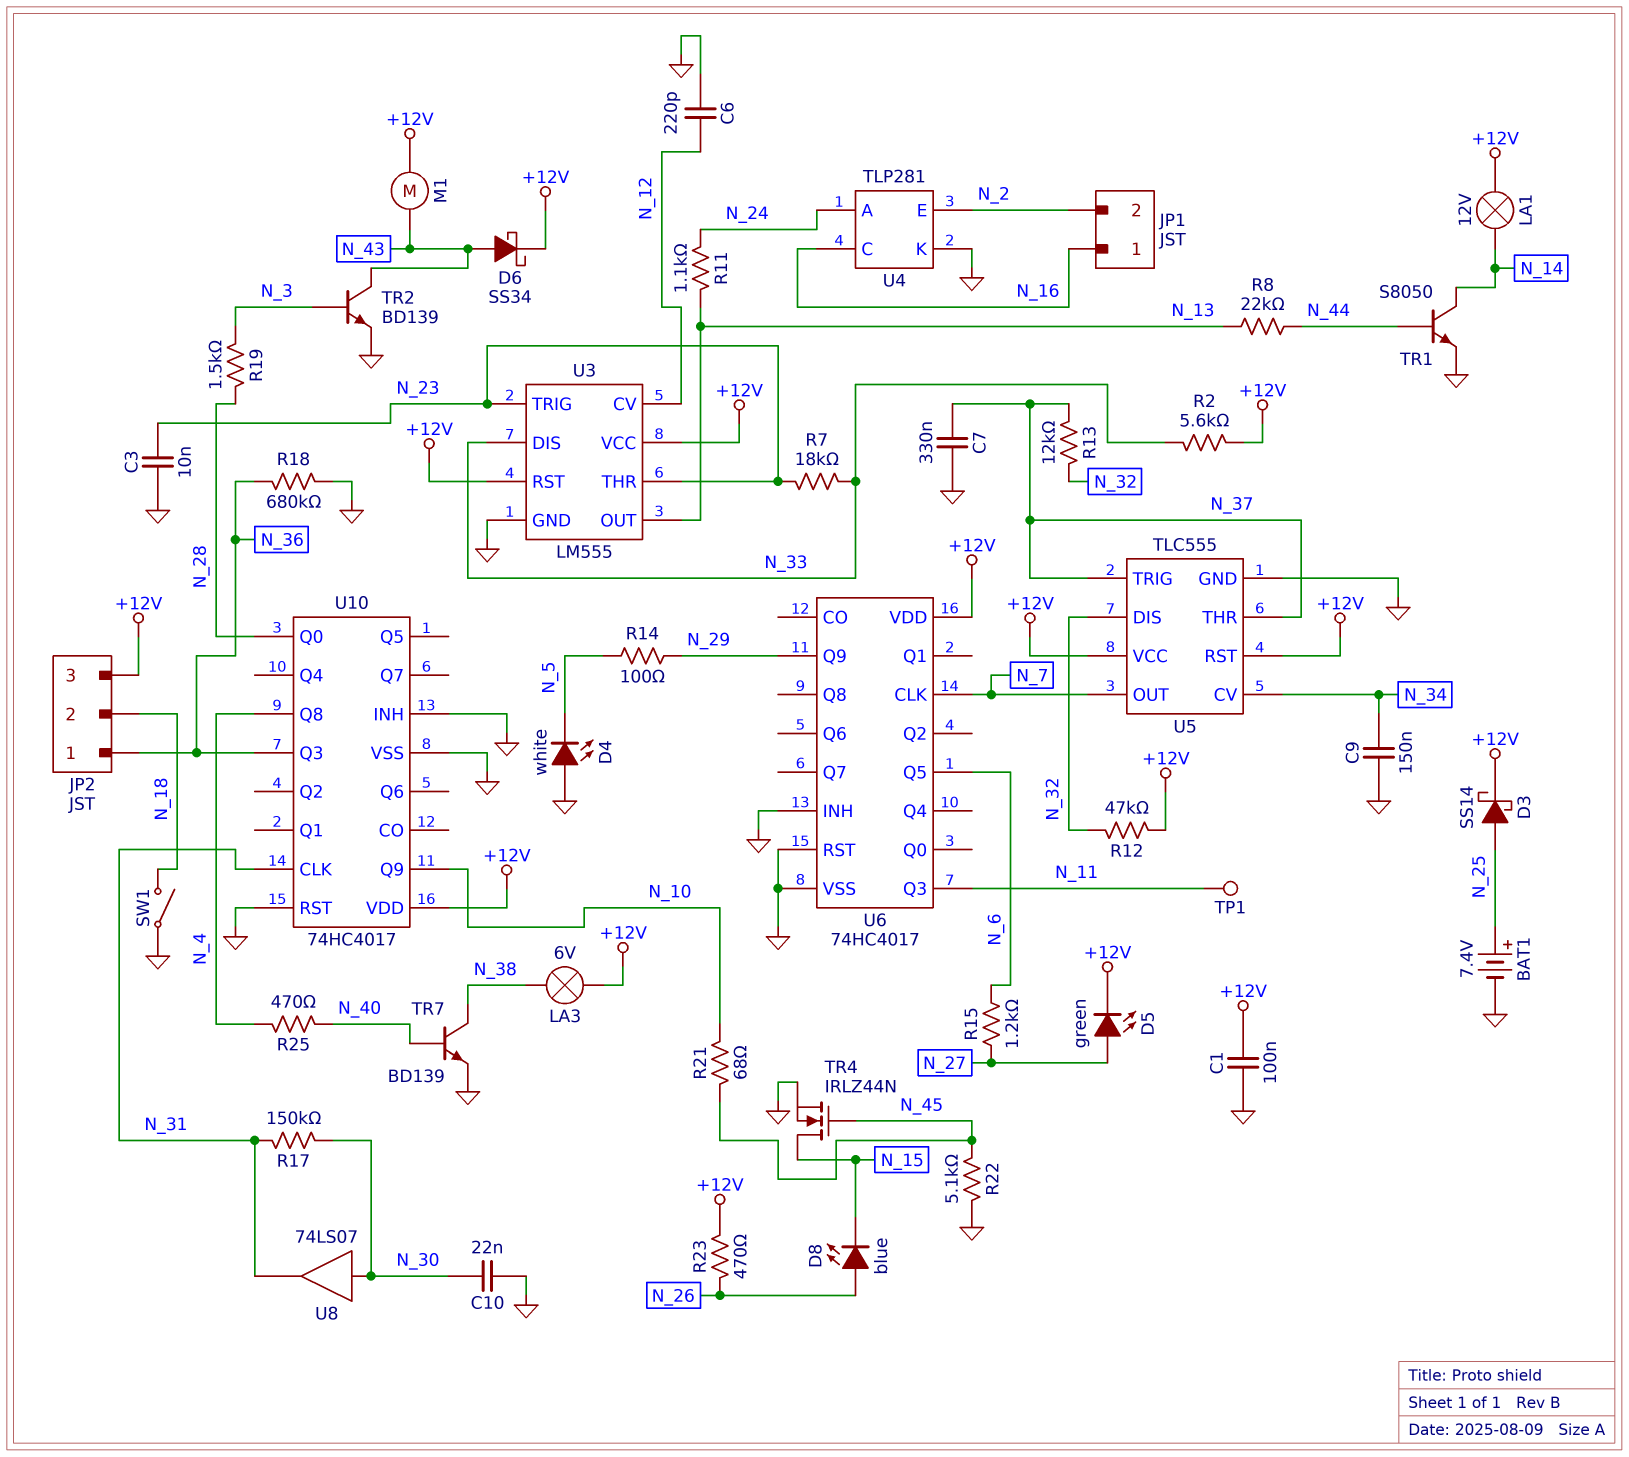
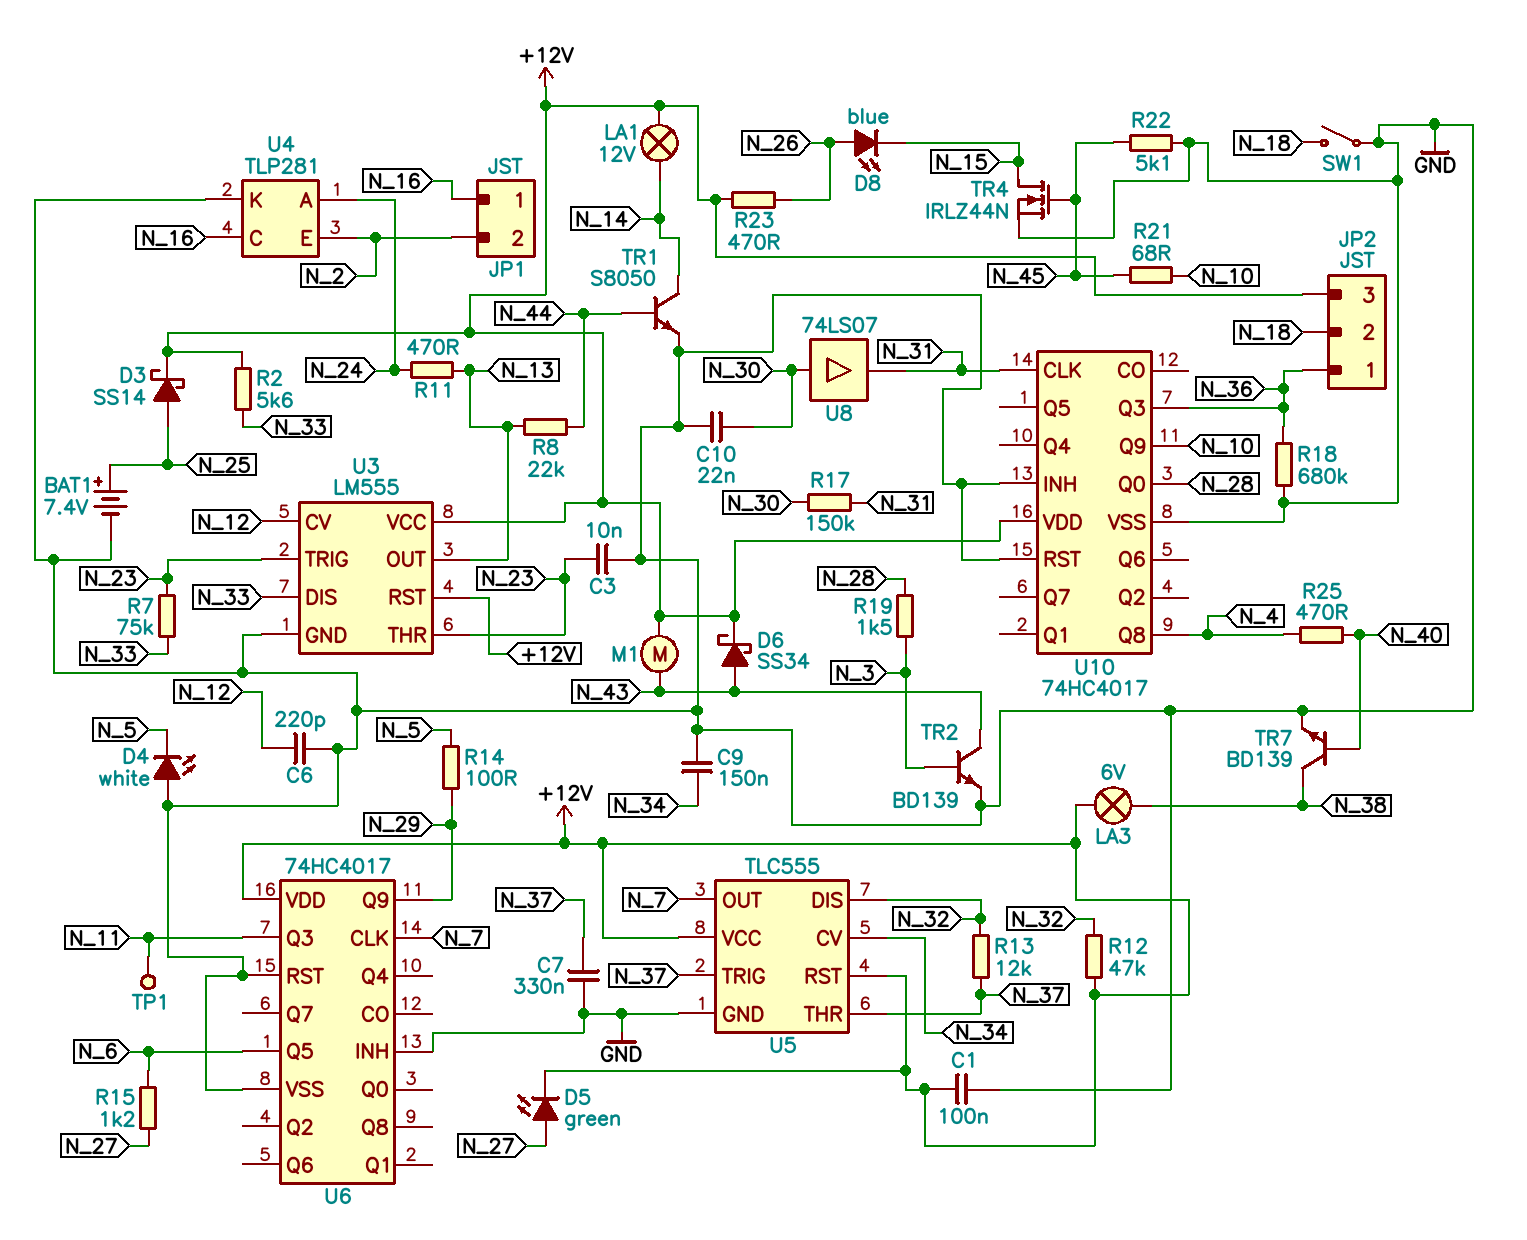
R7: 18k (N_23, N_33) -> 75k (N_23, N_33)
R11: 1.1k (N_13, N_24) -> 470 (N_13, N_24)

